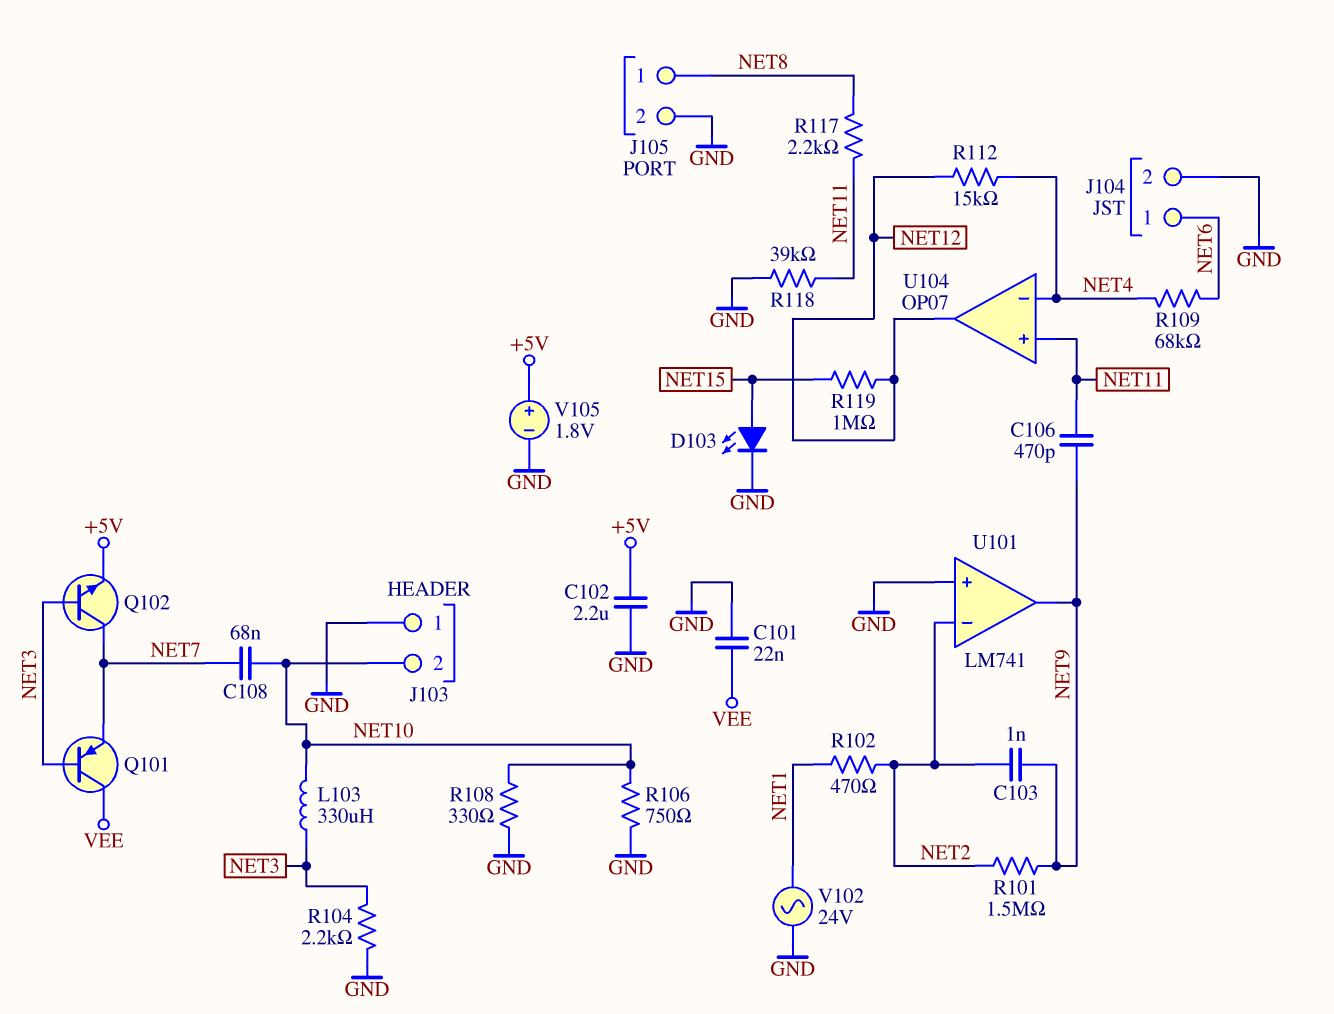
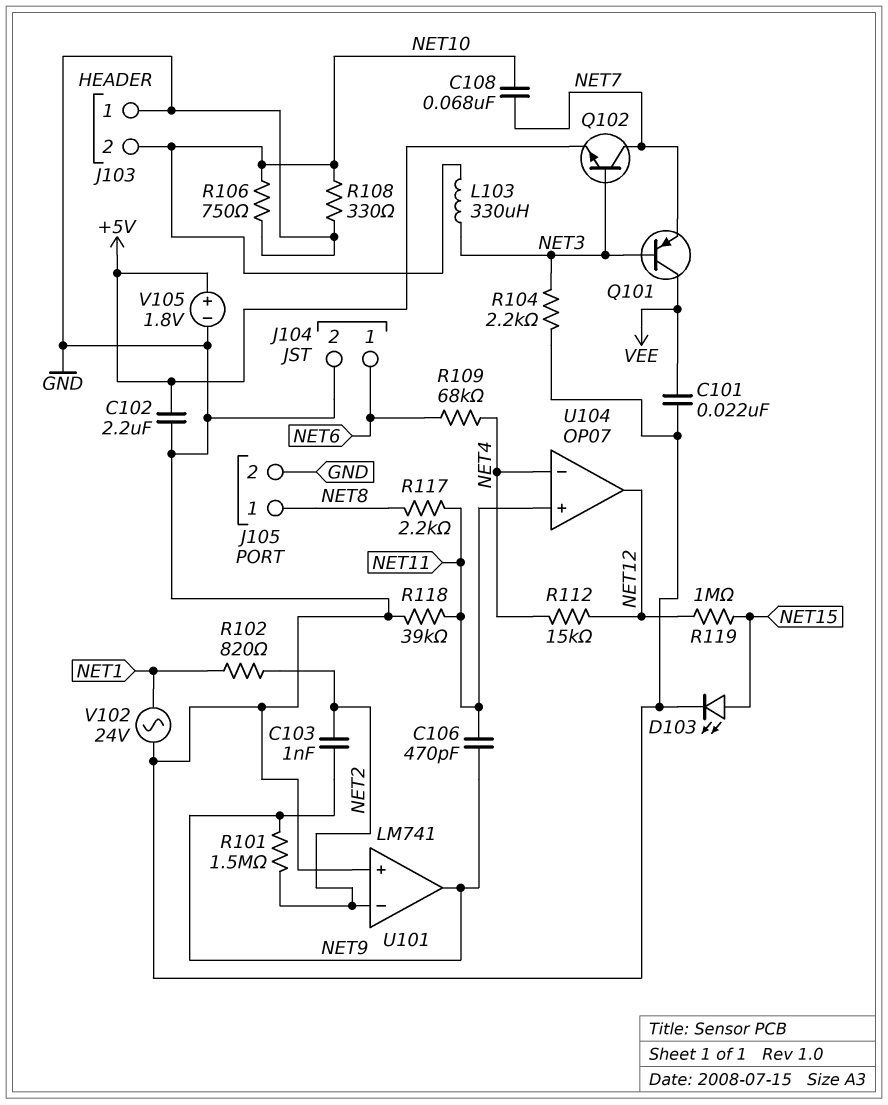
R102: 470 (NET1, NET2) -> 820 (NET1, NET2)

